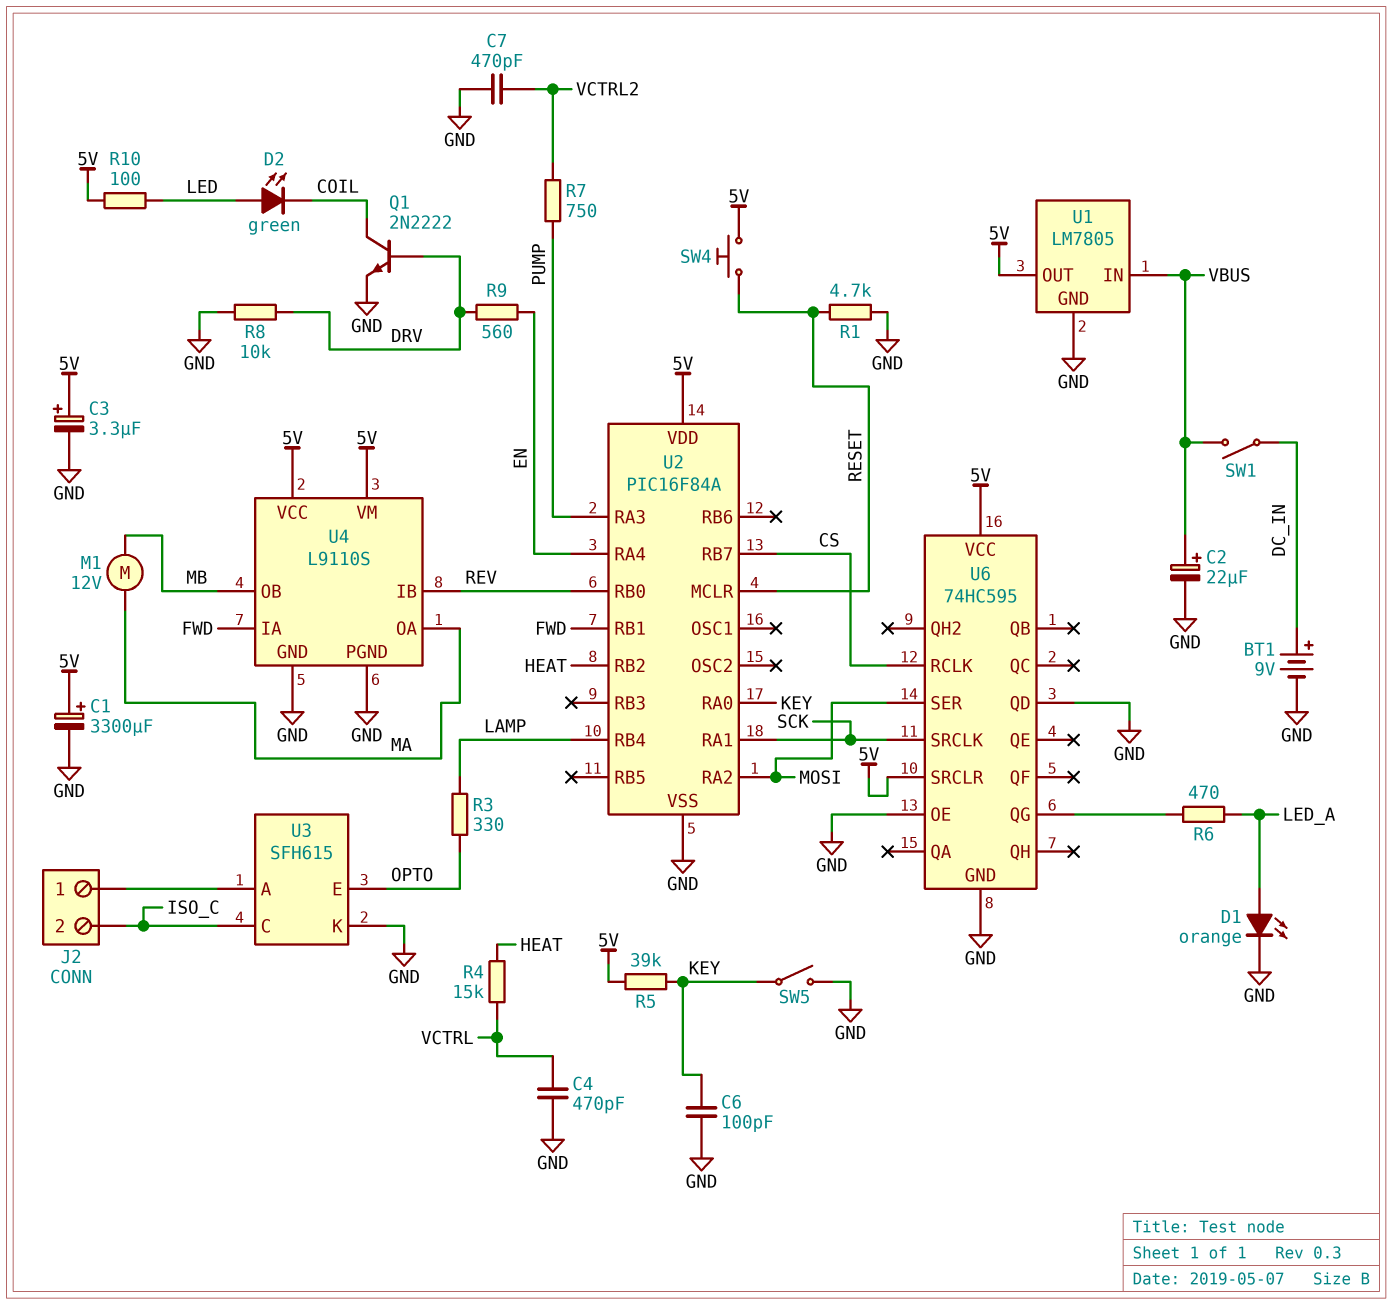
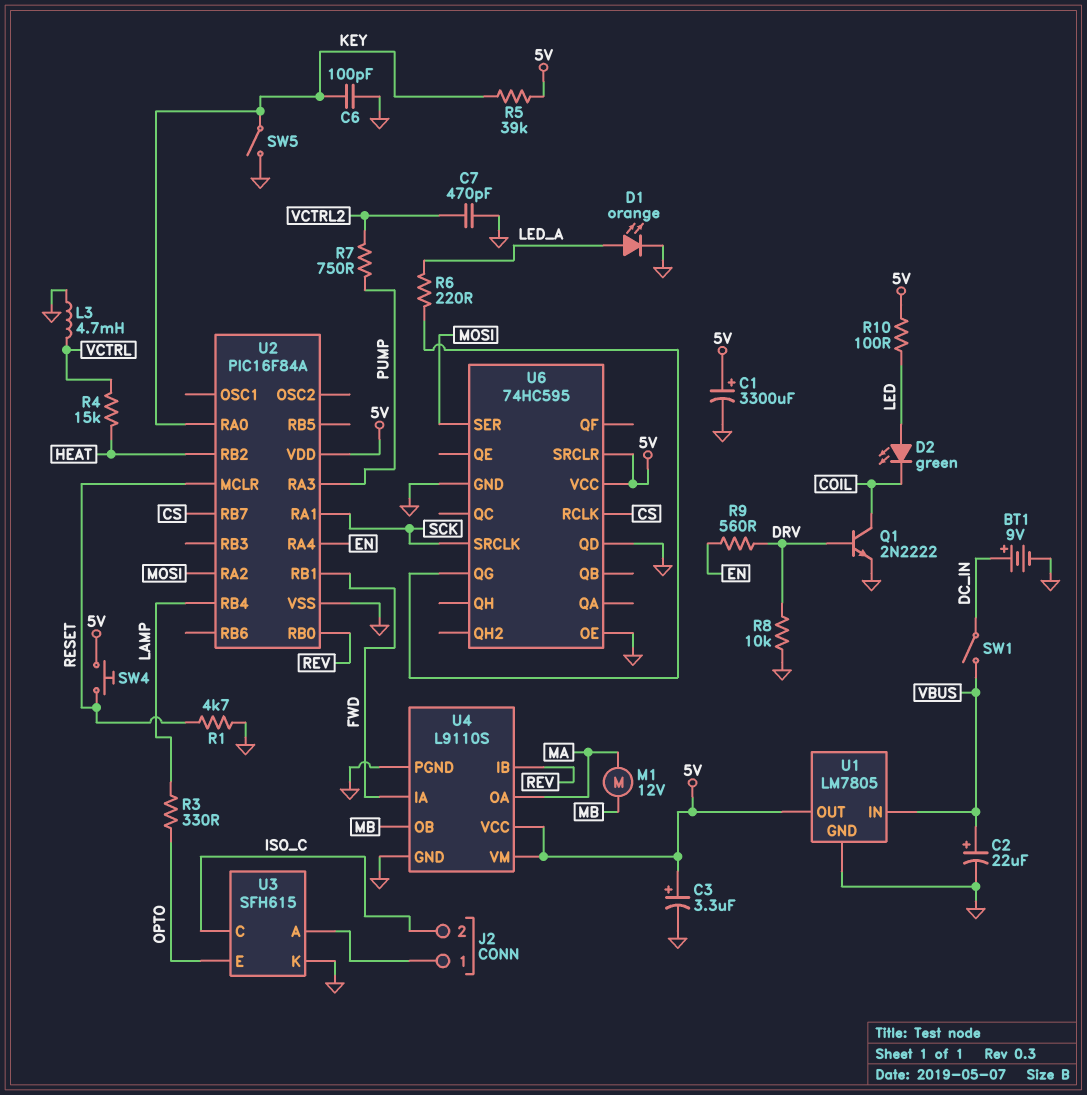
C4: 470pF (GND, VCTRL) -> none
L3: none -> 4.7mH (GND, VCTRL)
R6: 470 (LED_A, U6/QG) -> 220 (LED_A, U6/QG)

